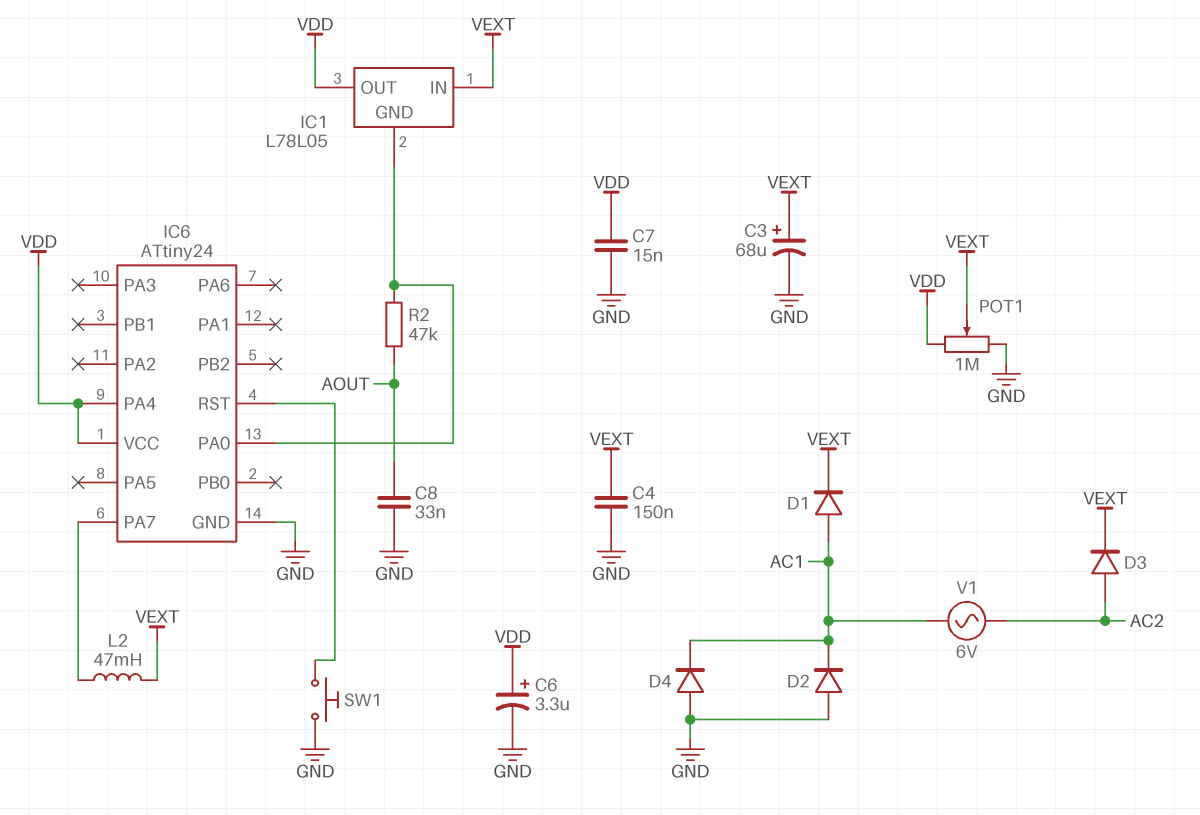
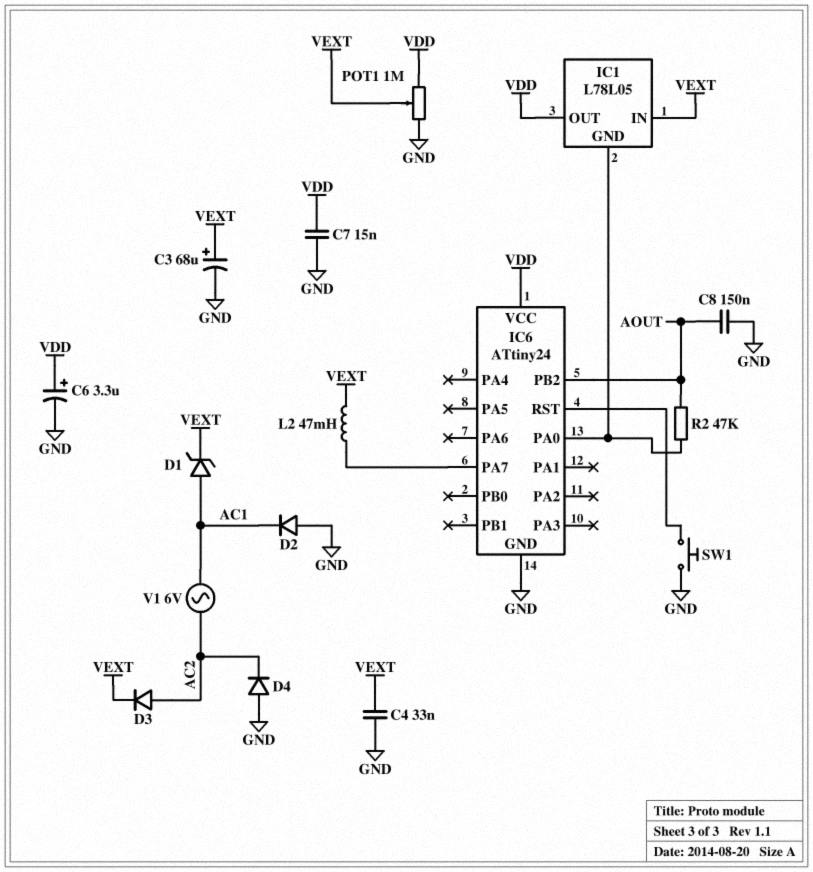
C4: 150nF (GND, VEXT) -> 33nF (GND, VEXT)
C8: 33nF (AOUT, GND) -> 150nF (AOUT, GND)
D1: diode (A AC1, K VEXT) -> zener (A AC1, K VEXT)
D4: diode (A GND, K AC1) -> diode (A GND, K AC2)
IC6 pin PA4: VDD -> none
IC6 pin PB2: none -> AOUT

